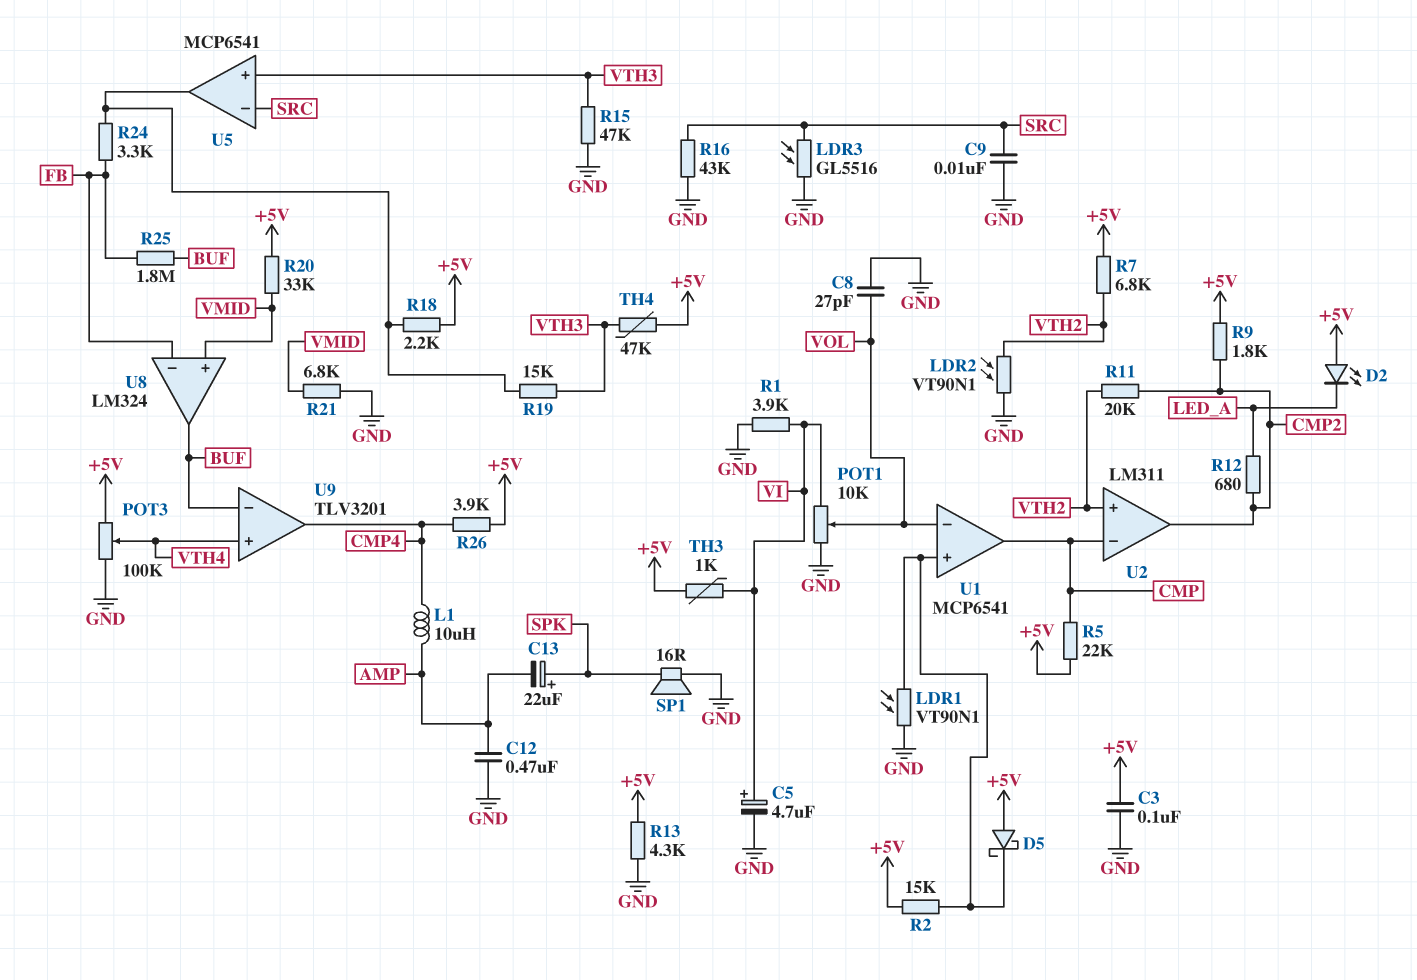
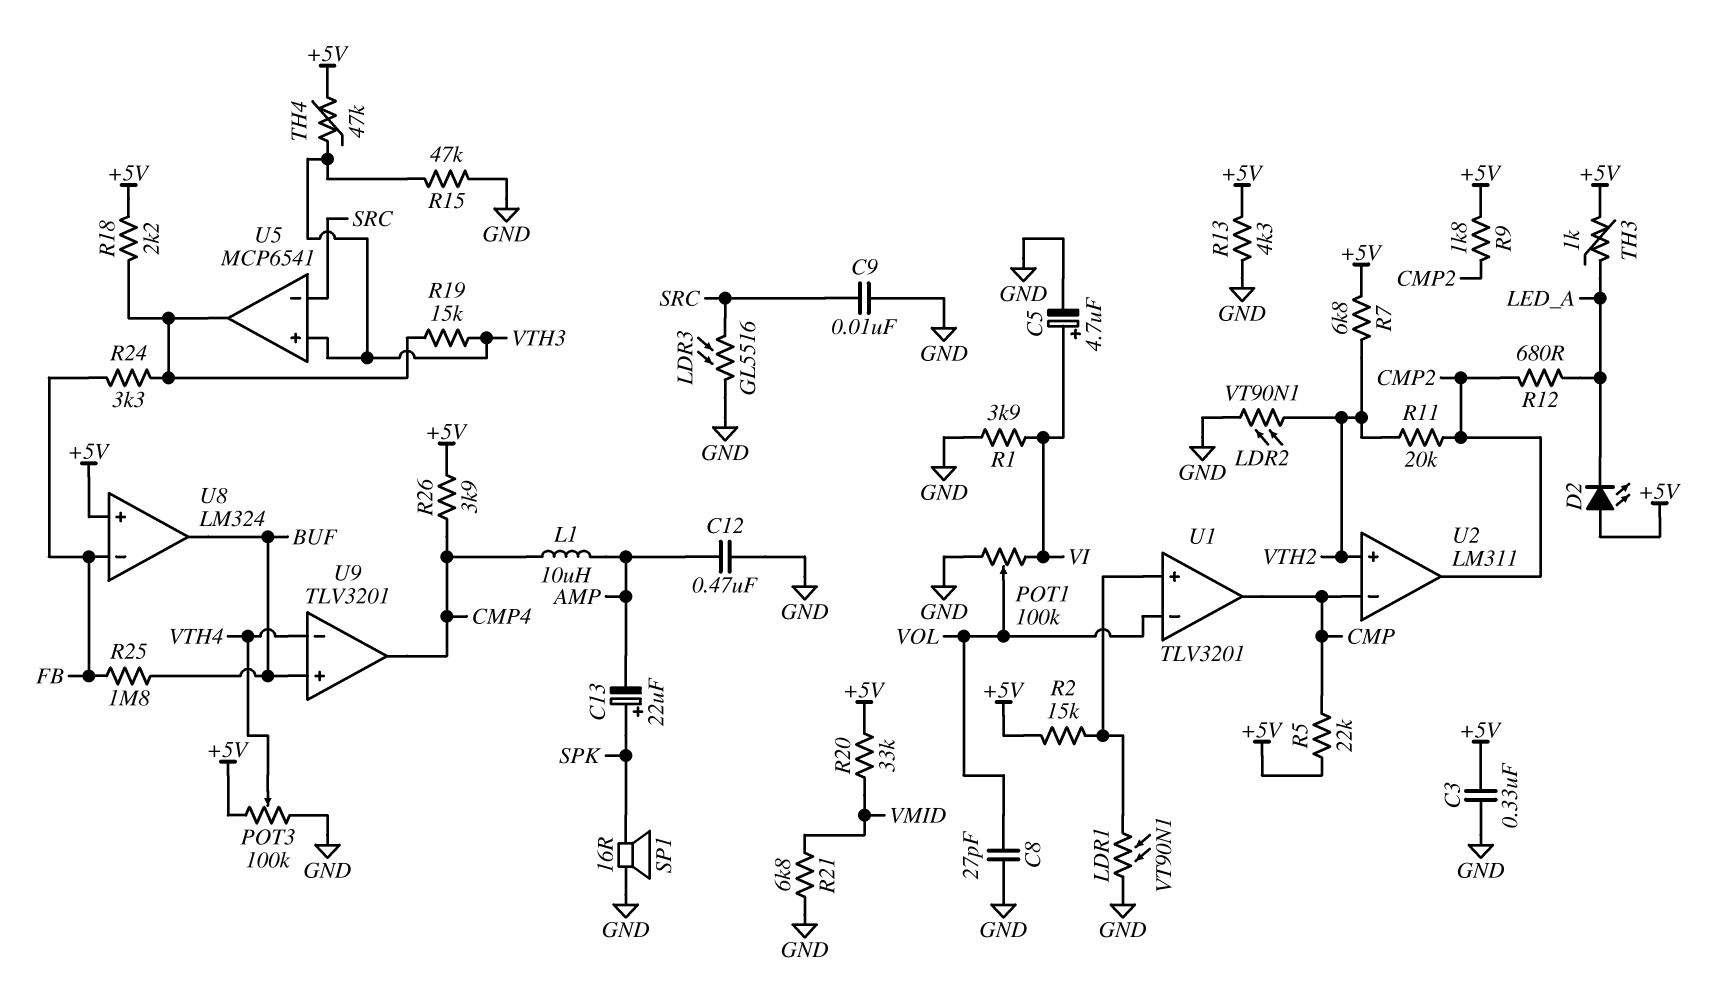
C3: 100nF (+5V, GND) -> 330nF (+5V, GND)
D5: schottky (A +5V, K U1/in+) -> none
POT1: 10k (GND, VI, wiper VOL) -> 100k (GND, VI, wiper VOL)
R16: 43k (GND, SRC) -> none
TH3: 1k (+5V, VI) -> 1k (+5V, LED_A)
U1: MCP6541 -> TLV3201
U8 pin in+: VMID -> +5V
U9 pin in+: VTH4 -> BUF
U9 pin in-: BUF -> VTH4

